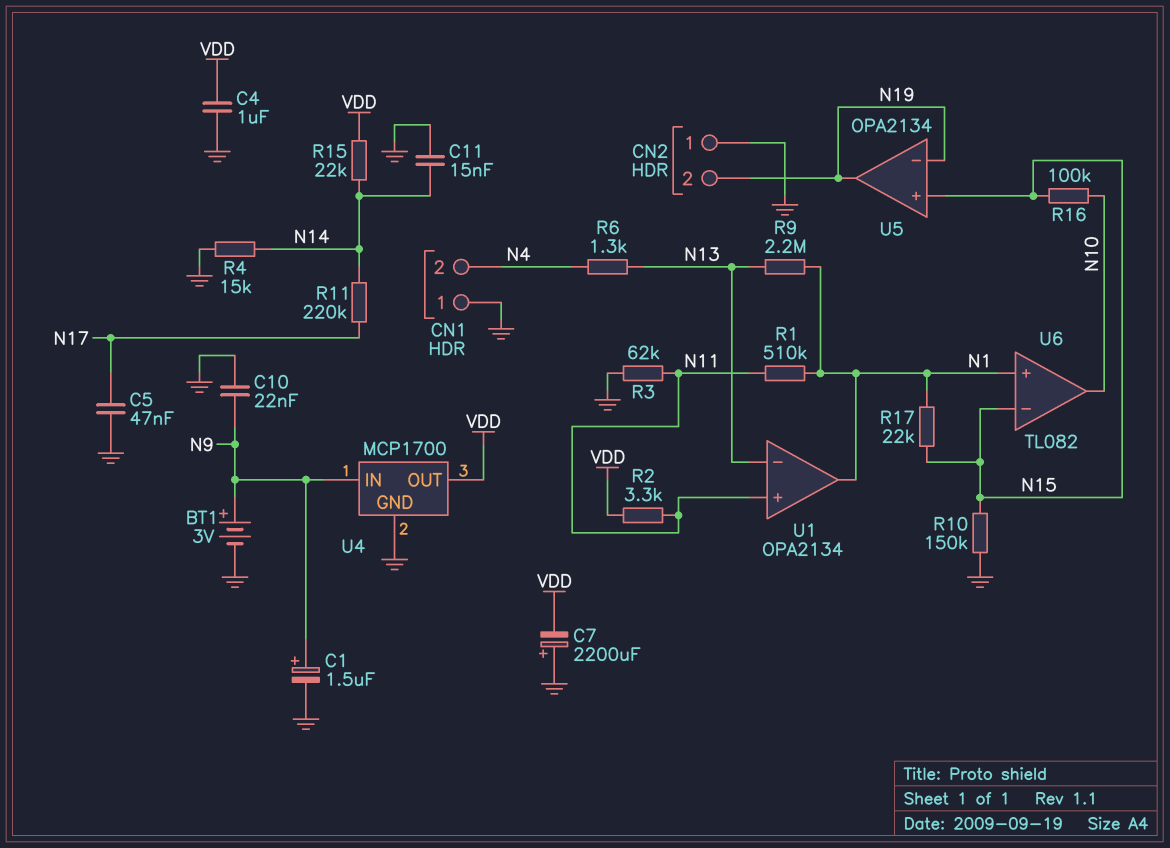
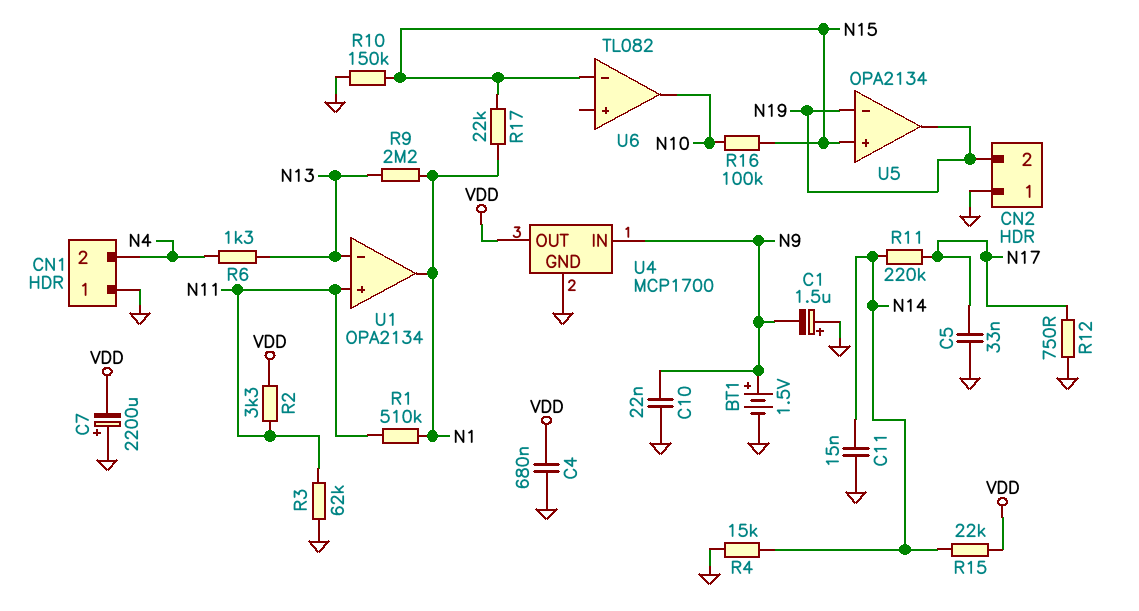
BT1: 3V (plus N9, minus GND) -> 1.5V (plus N9, minus GND)
C1: 1.5uF (plus N9, minus GND) -> 1.5uF (plus GND, minus N9)
C4: 1uF (GND, VDD) -> 680nF (GND, VDD)
C5: 47nF (GND, N17) -> 33nF (GND, N17)
R12: none -> 750 (GND, N17)
U6 pin in+: N1 -> none

